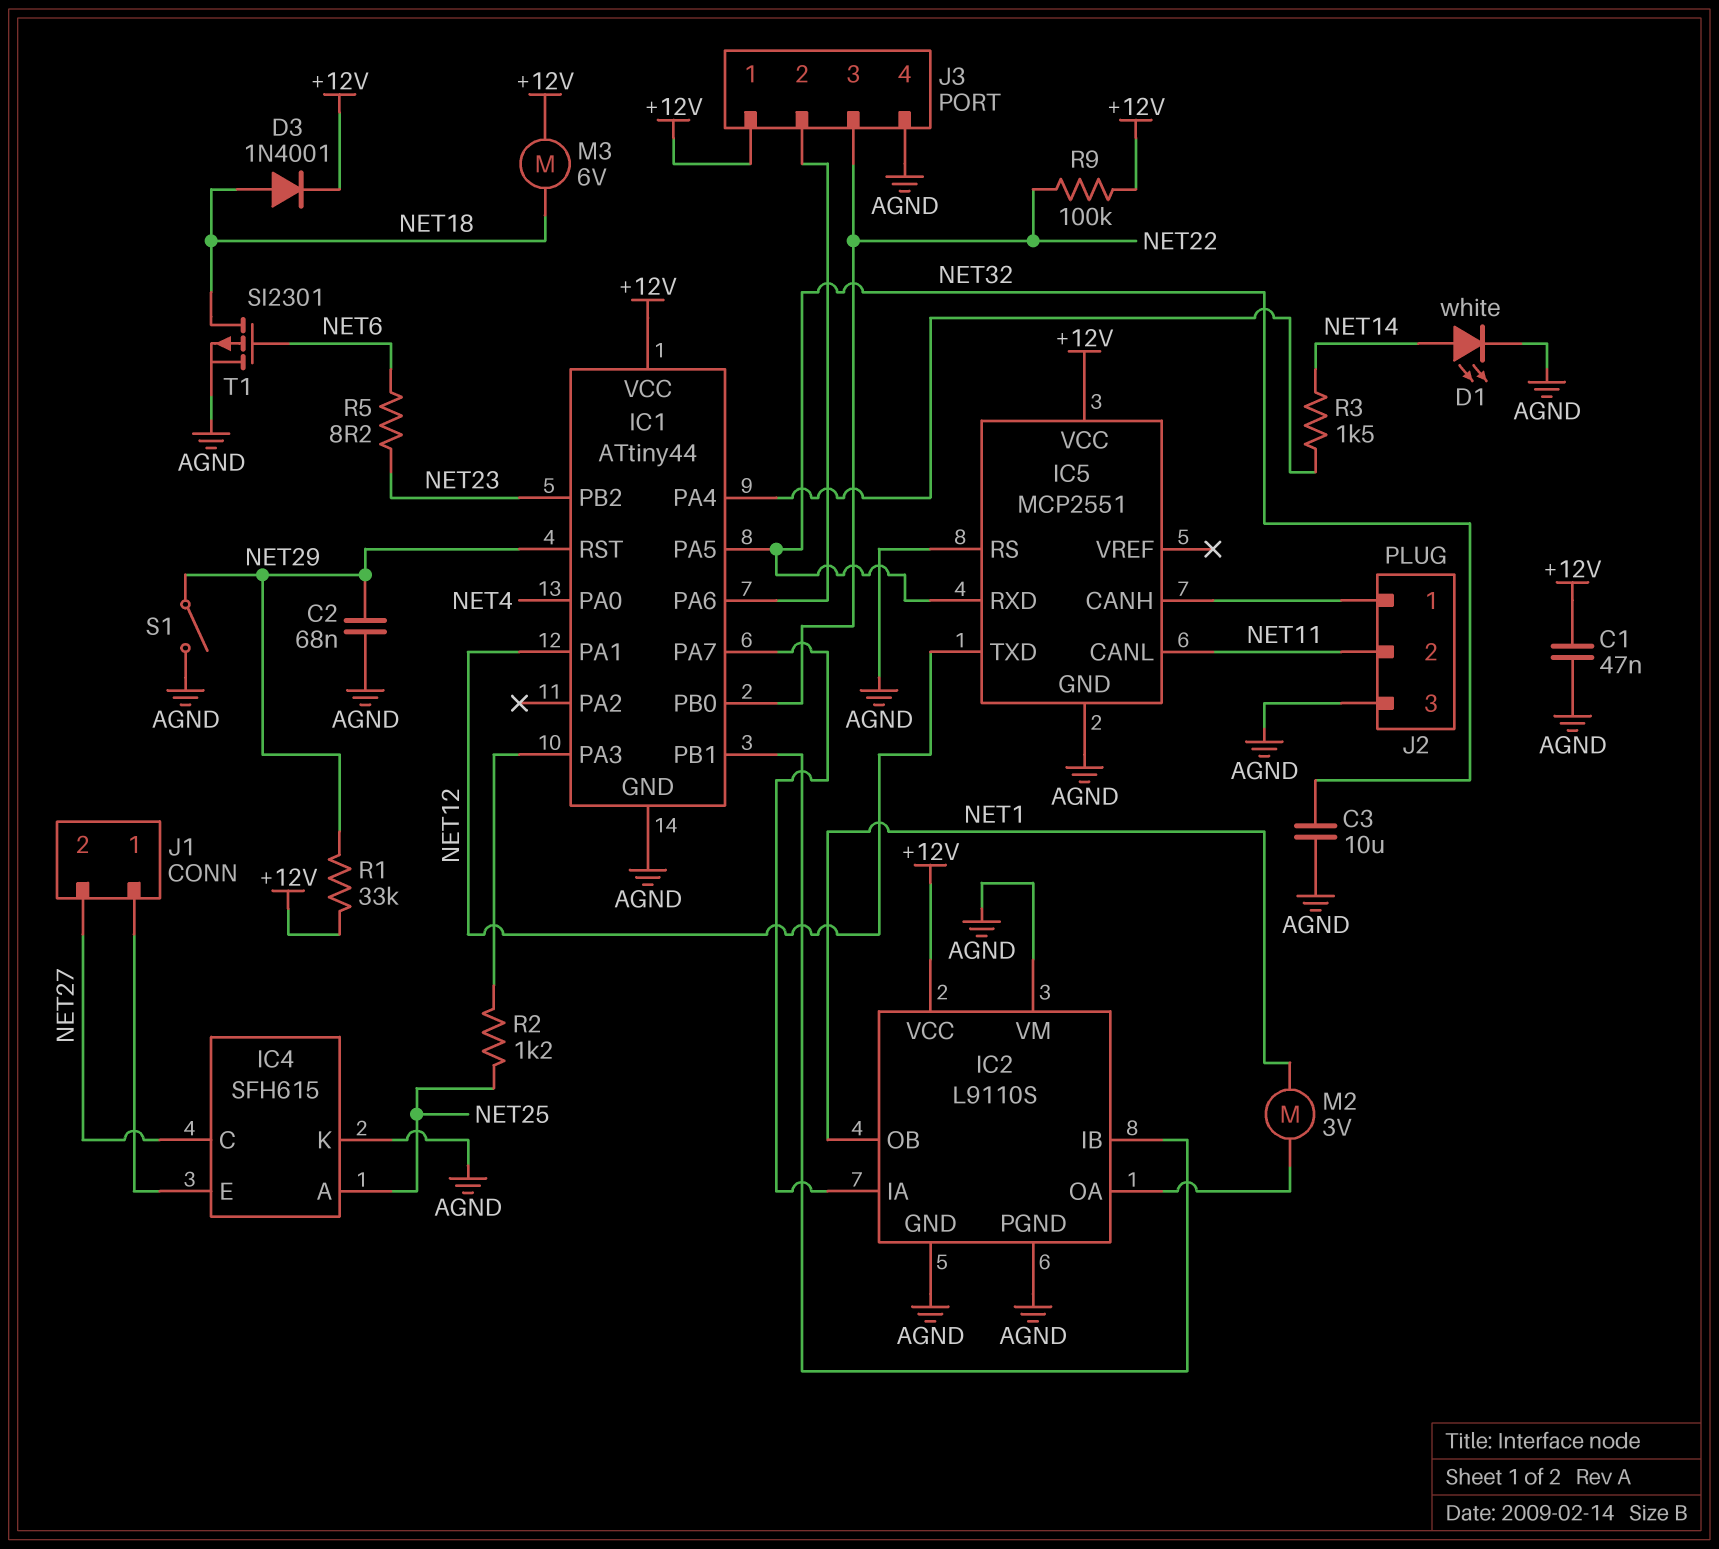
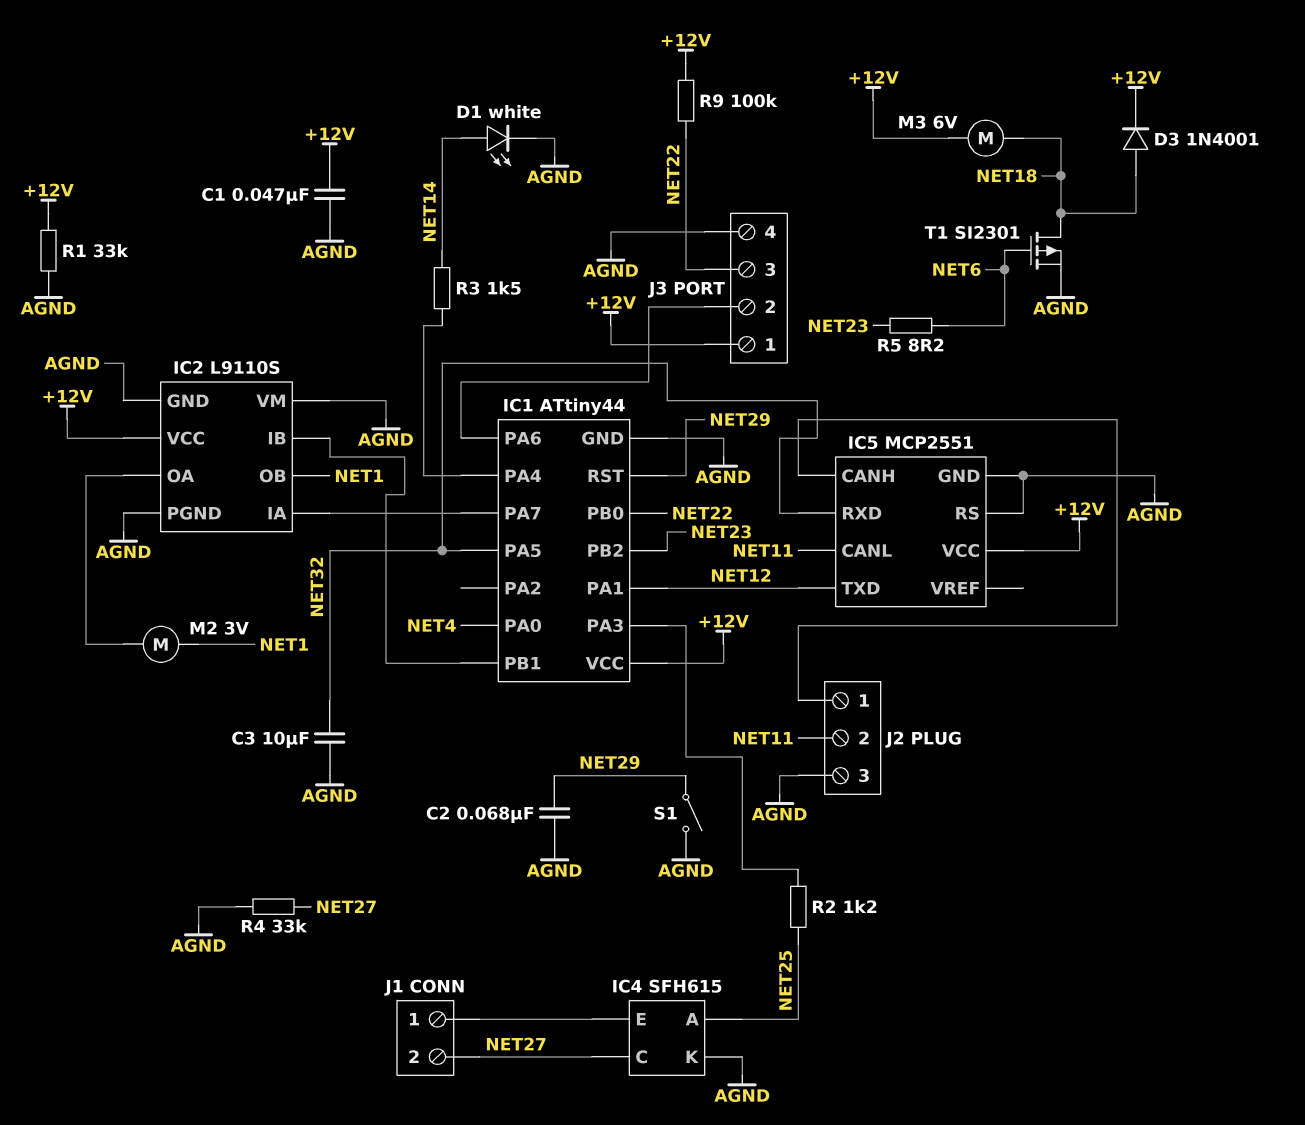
R1: 33k (+12V, NET29) -> 33k (+12V, AGND)
R4: none -> 33k (AGND, NET27)

